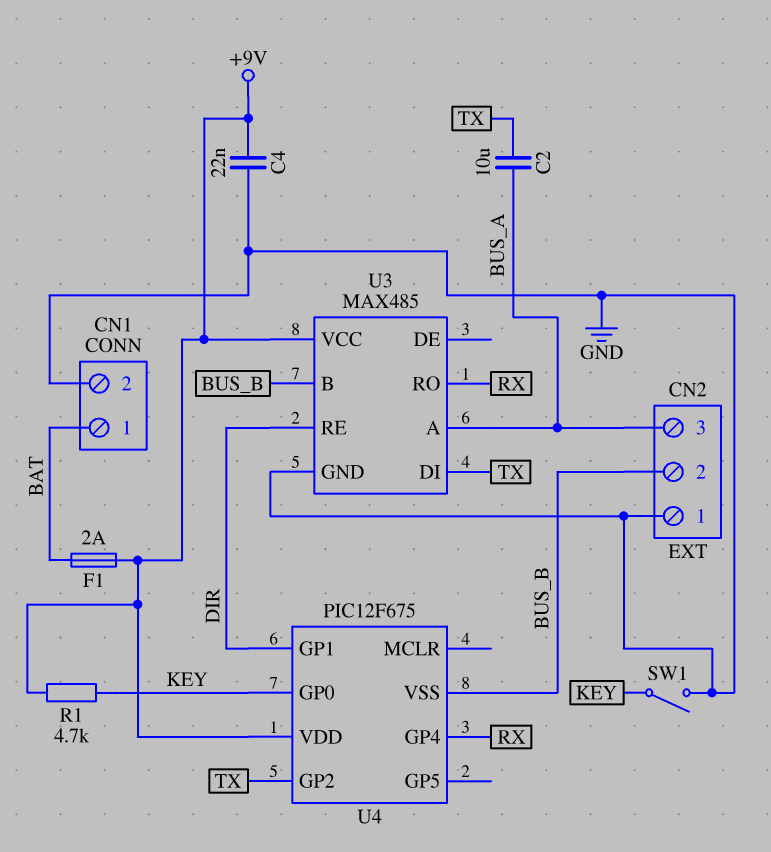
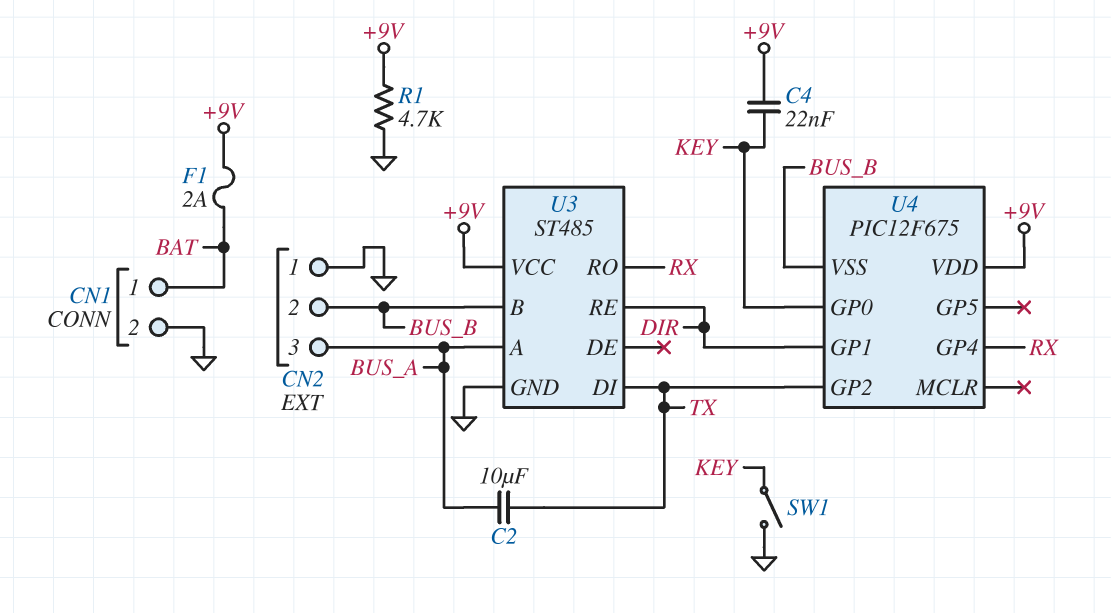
C4: 22nF (+9V, GND) -> 22nF (+9V, KEY)
R1: 4.7k (+9V, KEY) -> 4.7k (+9V, GND)
U3: MAX485 -> ST485

